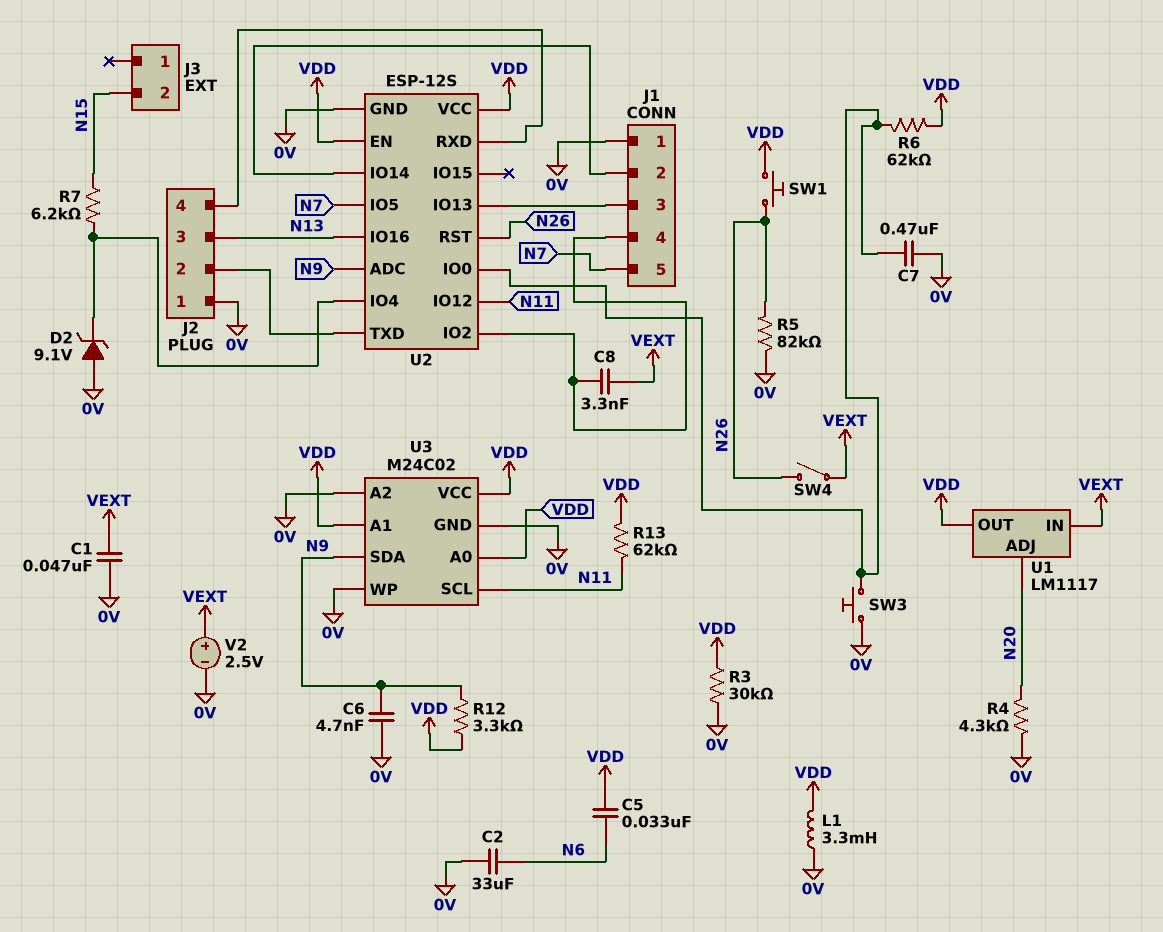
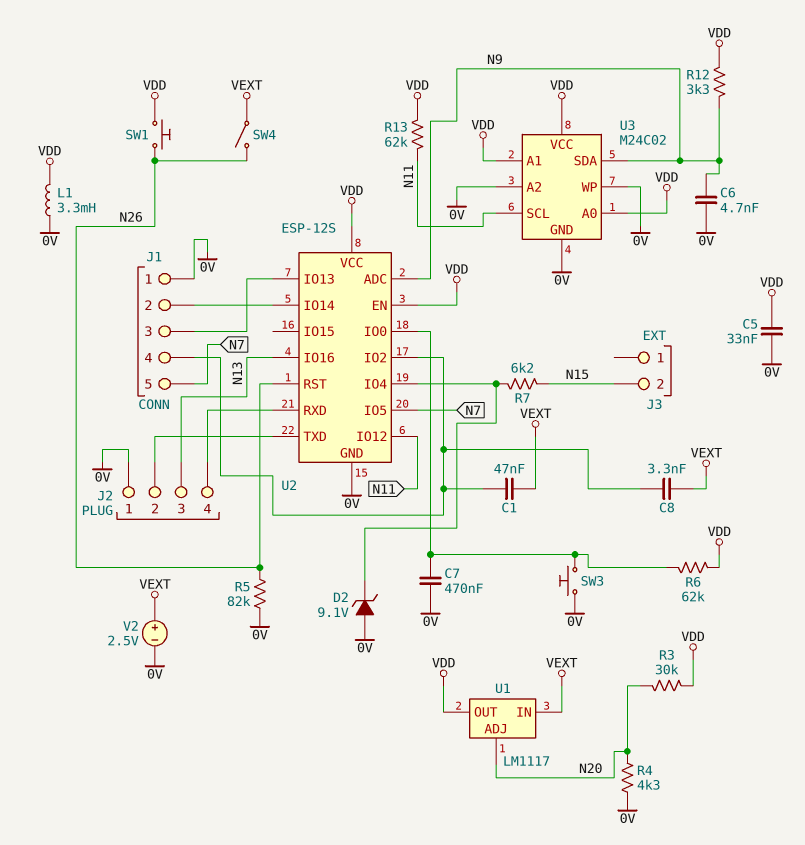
C1: 47nF (0V, VEXT) -> 47nF (J1/4, VEXT)
C2: 33uF (0V, N6) -> none
C5: 33nF (N6, VDD) -> 33nF (0V, VDD)
R3: 30k (0V, VDD) -> 30k (N20, VDD)

